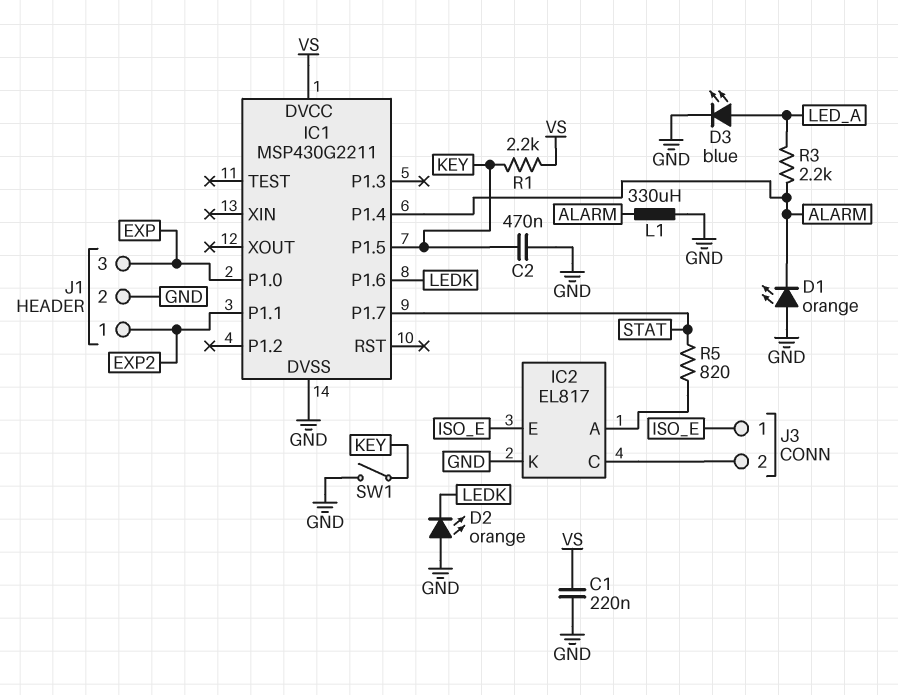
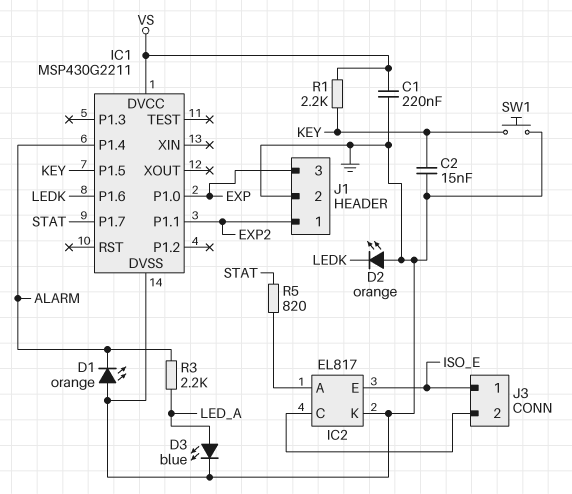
C2: 470nF (GND, KEY) -> 15nF (GND, KEY)
L1: 330uH (ALARM, GND) -> none
SW1: switch (GND, KEY) -> button (GND, KEY)

